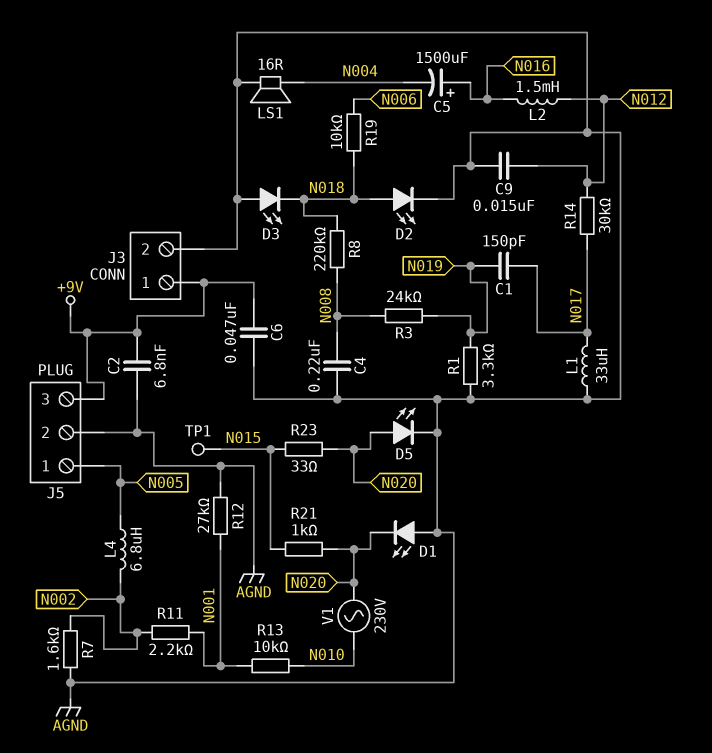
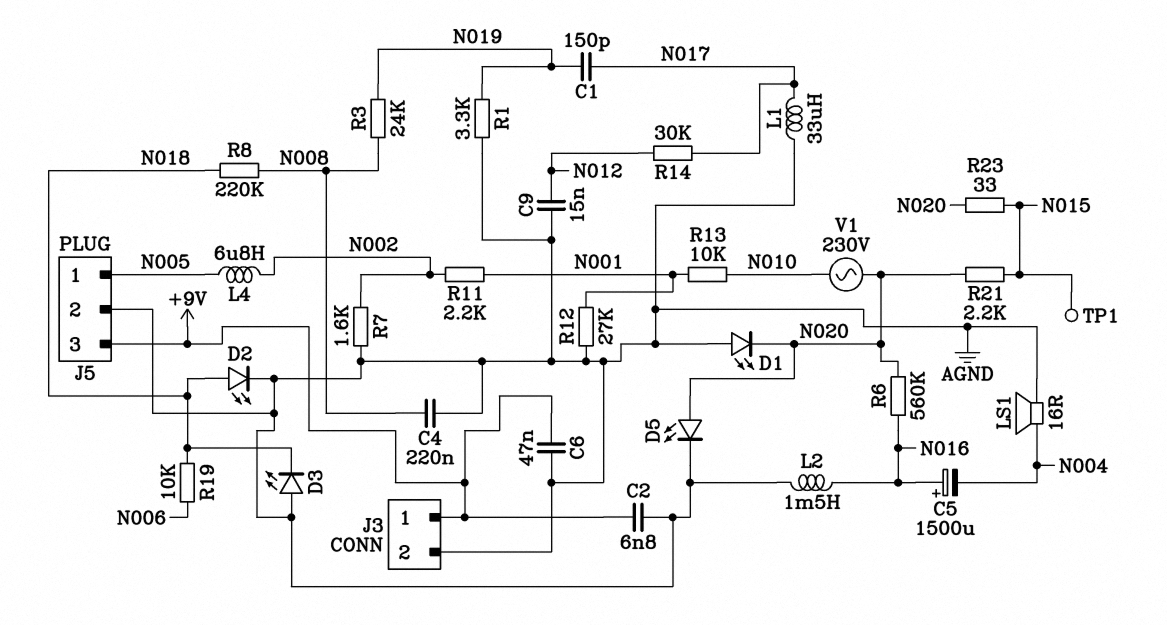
L2: 1.5mH (N012, N016) -> 1.5mH (AGND, N016)
R6: none -> 560k (N016, N020)
R21: 1k (N015, N020) -> 2.2k (N015, N020)

